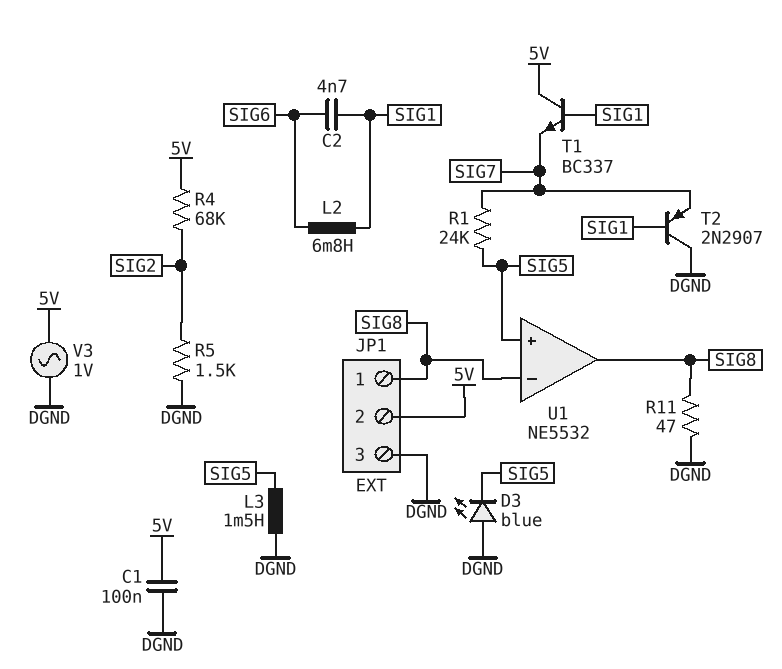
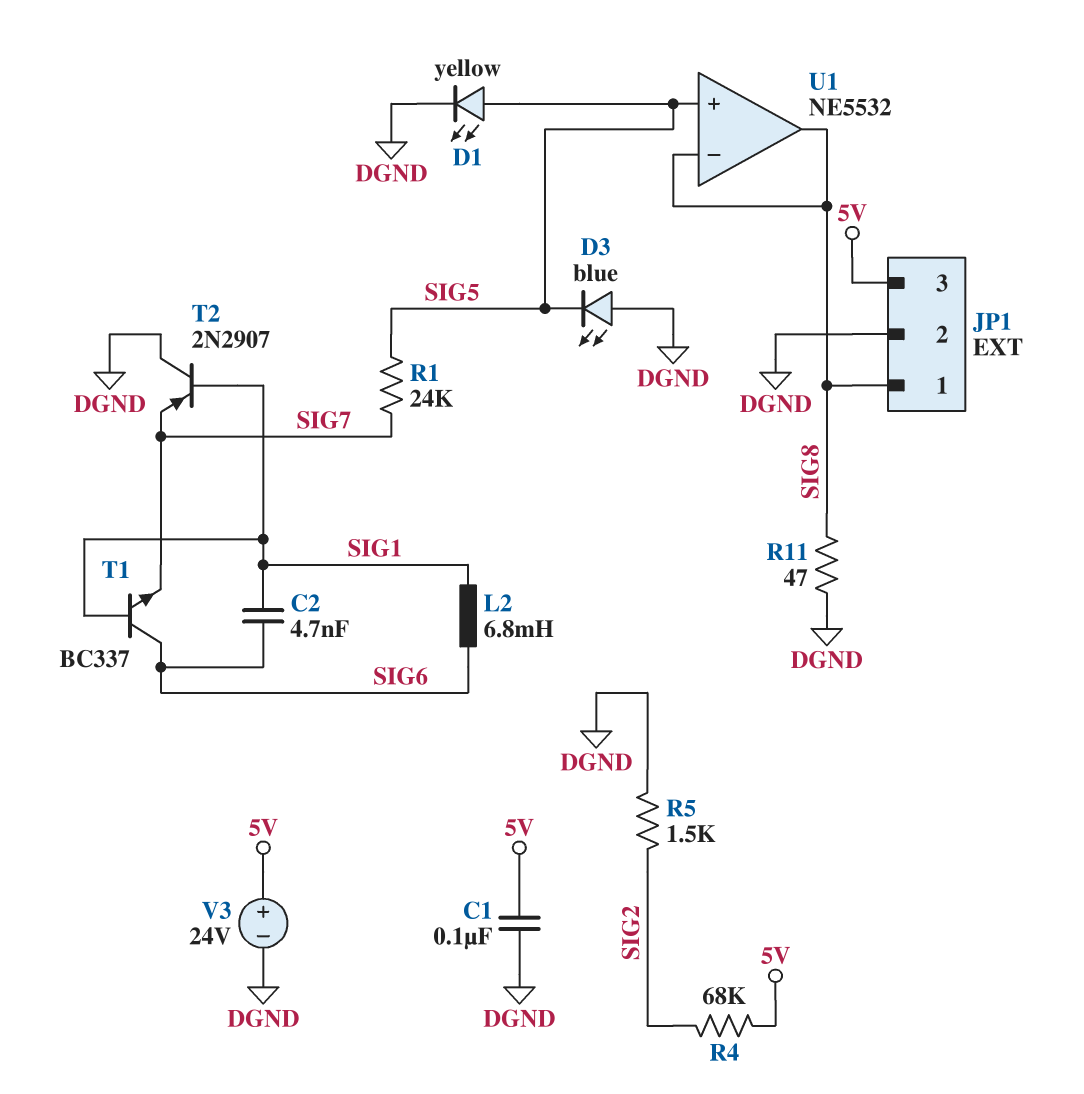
D1: none -> LED yellow (A SIG5, K DGND)
JP1 pin 2: 5V -> DGND
JP1 pin 3: DGND -> 5V
L3: 1.5mH (DGND, SIG5) -> none
T1: NPN BC337 (B SIG1, C 5V, E SIG7) -> NPN BC337 (B SIG1, C SIG6, E SIG7)
V3: AC 1V (5V, DGND) -> 24V (plus 5V, minus DGND)

